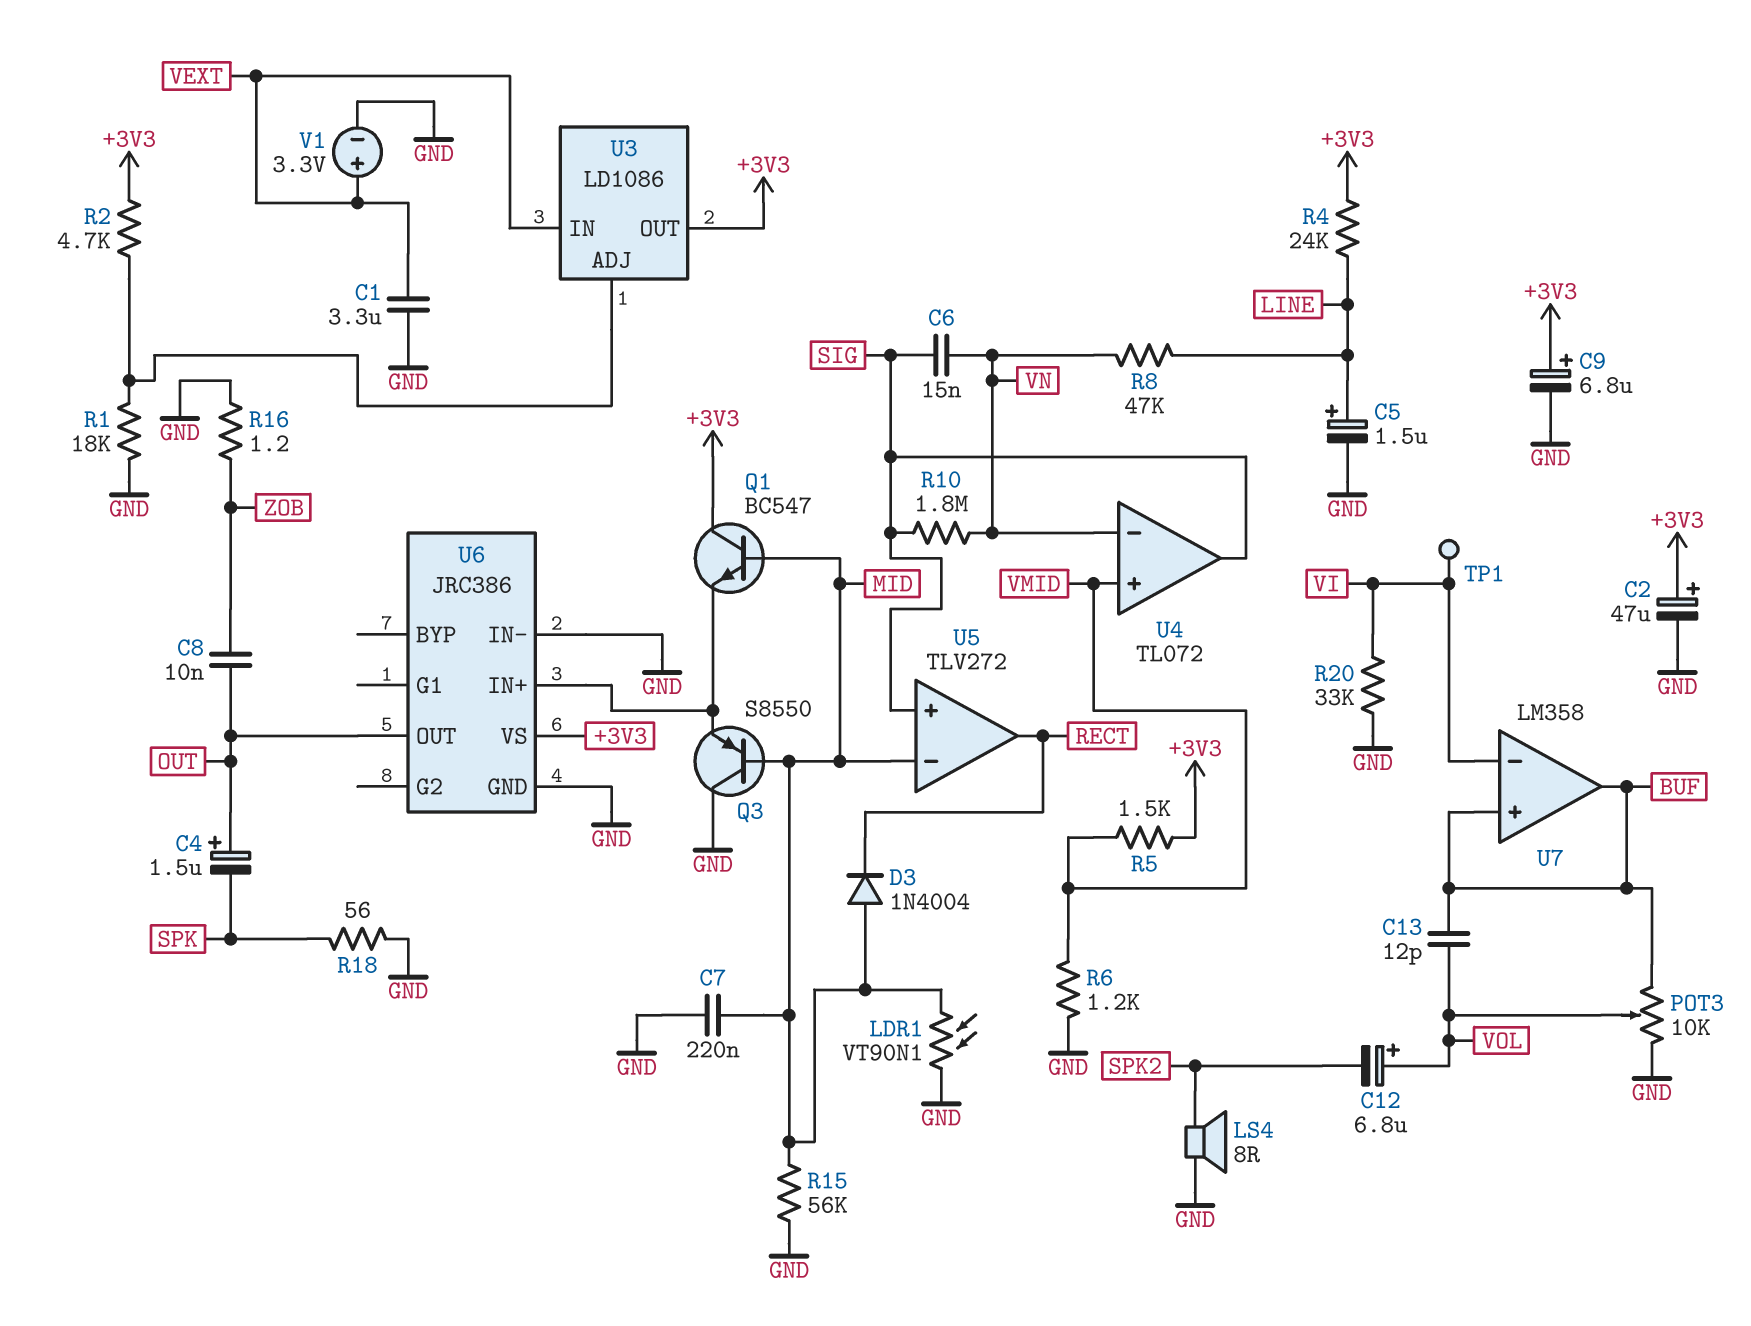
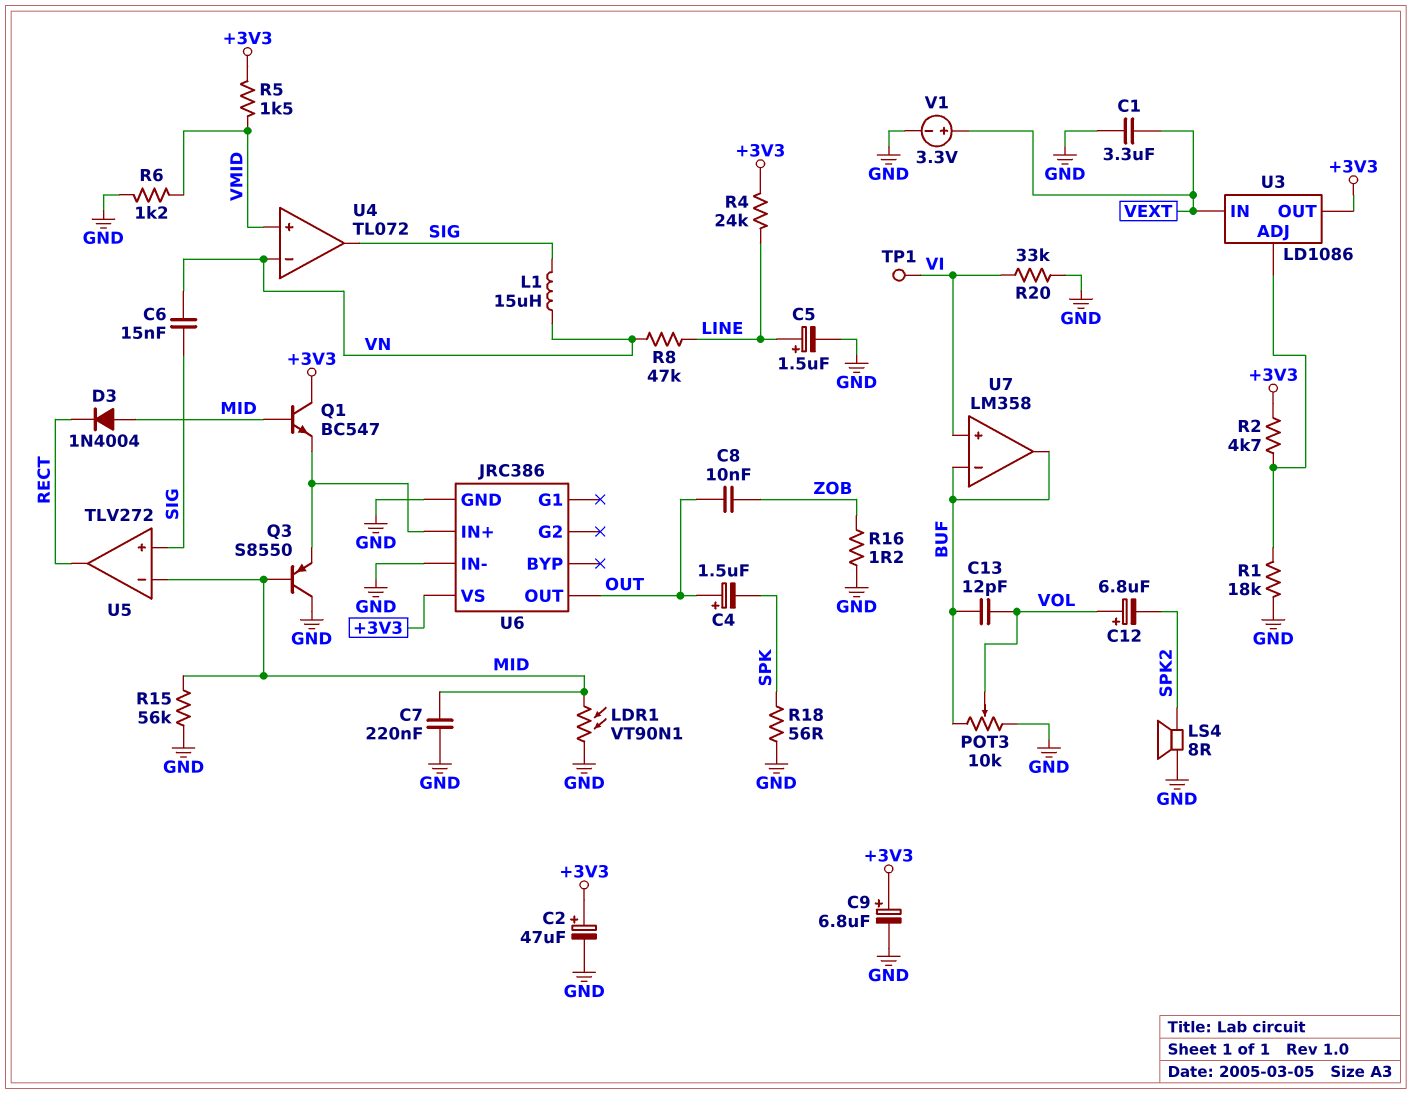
L1: none -> 15uH (SIG, VN)
R10: 1.8M (SIG, VN) -> none
U7 pin in+: BUF -> VI
U7 pin in-: VI -> BUF

